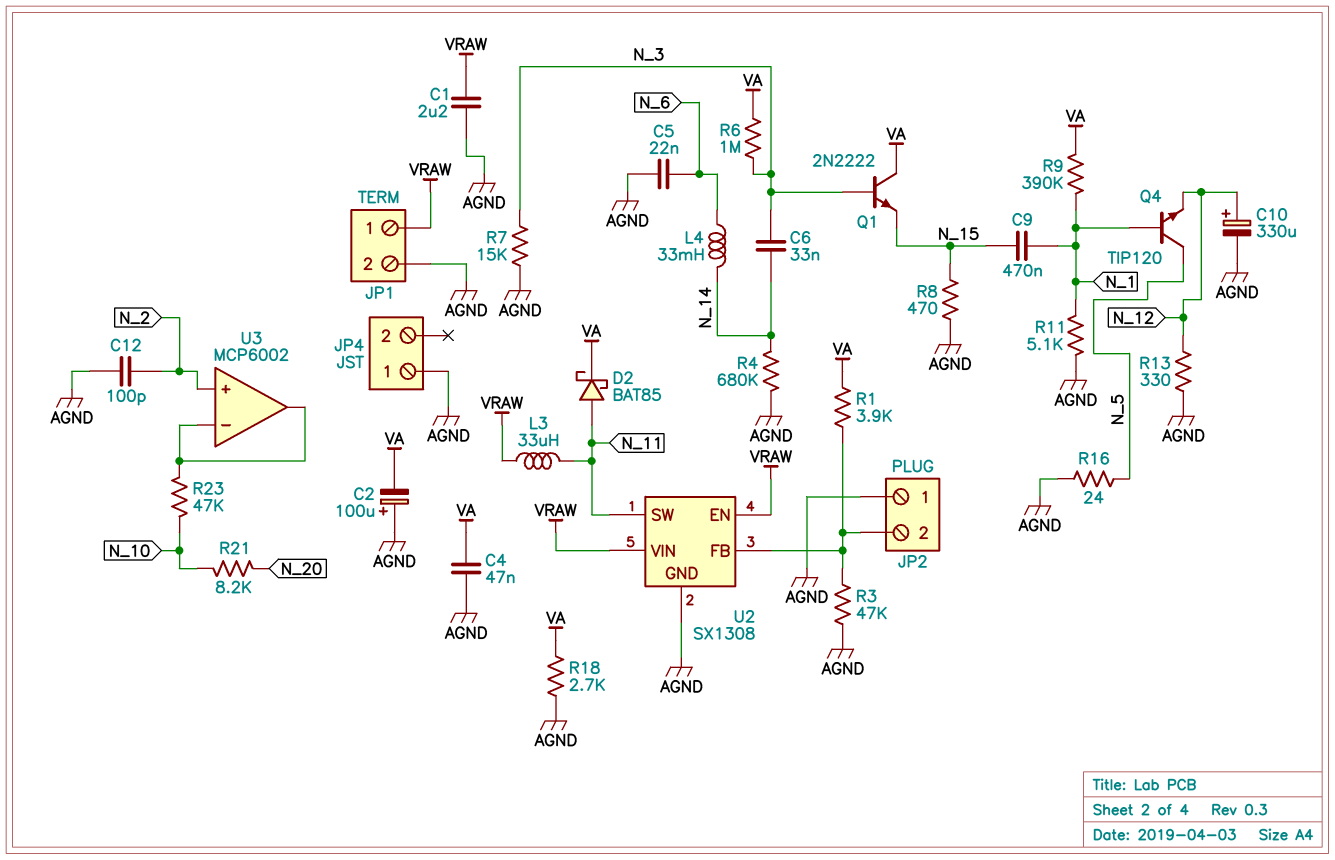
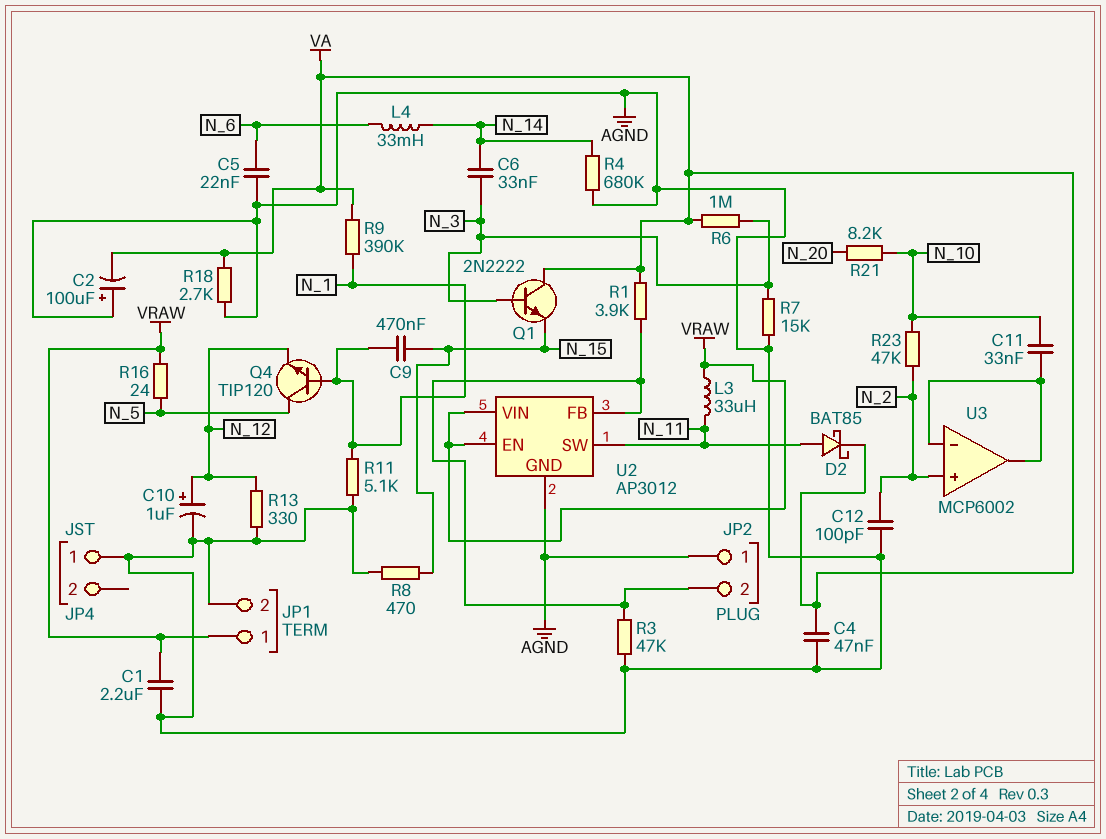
C10: 330uF (plus N_12, minus AGND) -> 1uF (plus N_12, minus AGND)
C11: none -> 33nF (N_10, U3/in-)
R16: 24 (AGND, N_5) -> 24 (N_5, VRAW)
R23: 47k (N_10, U3/in-) -> 47k (N_2, N_10)
U2: SX1308 -> AP3012

